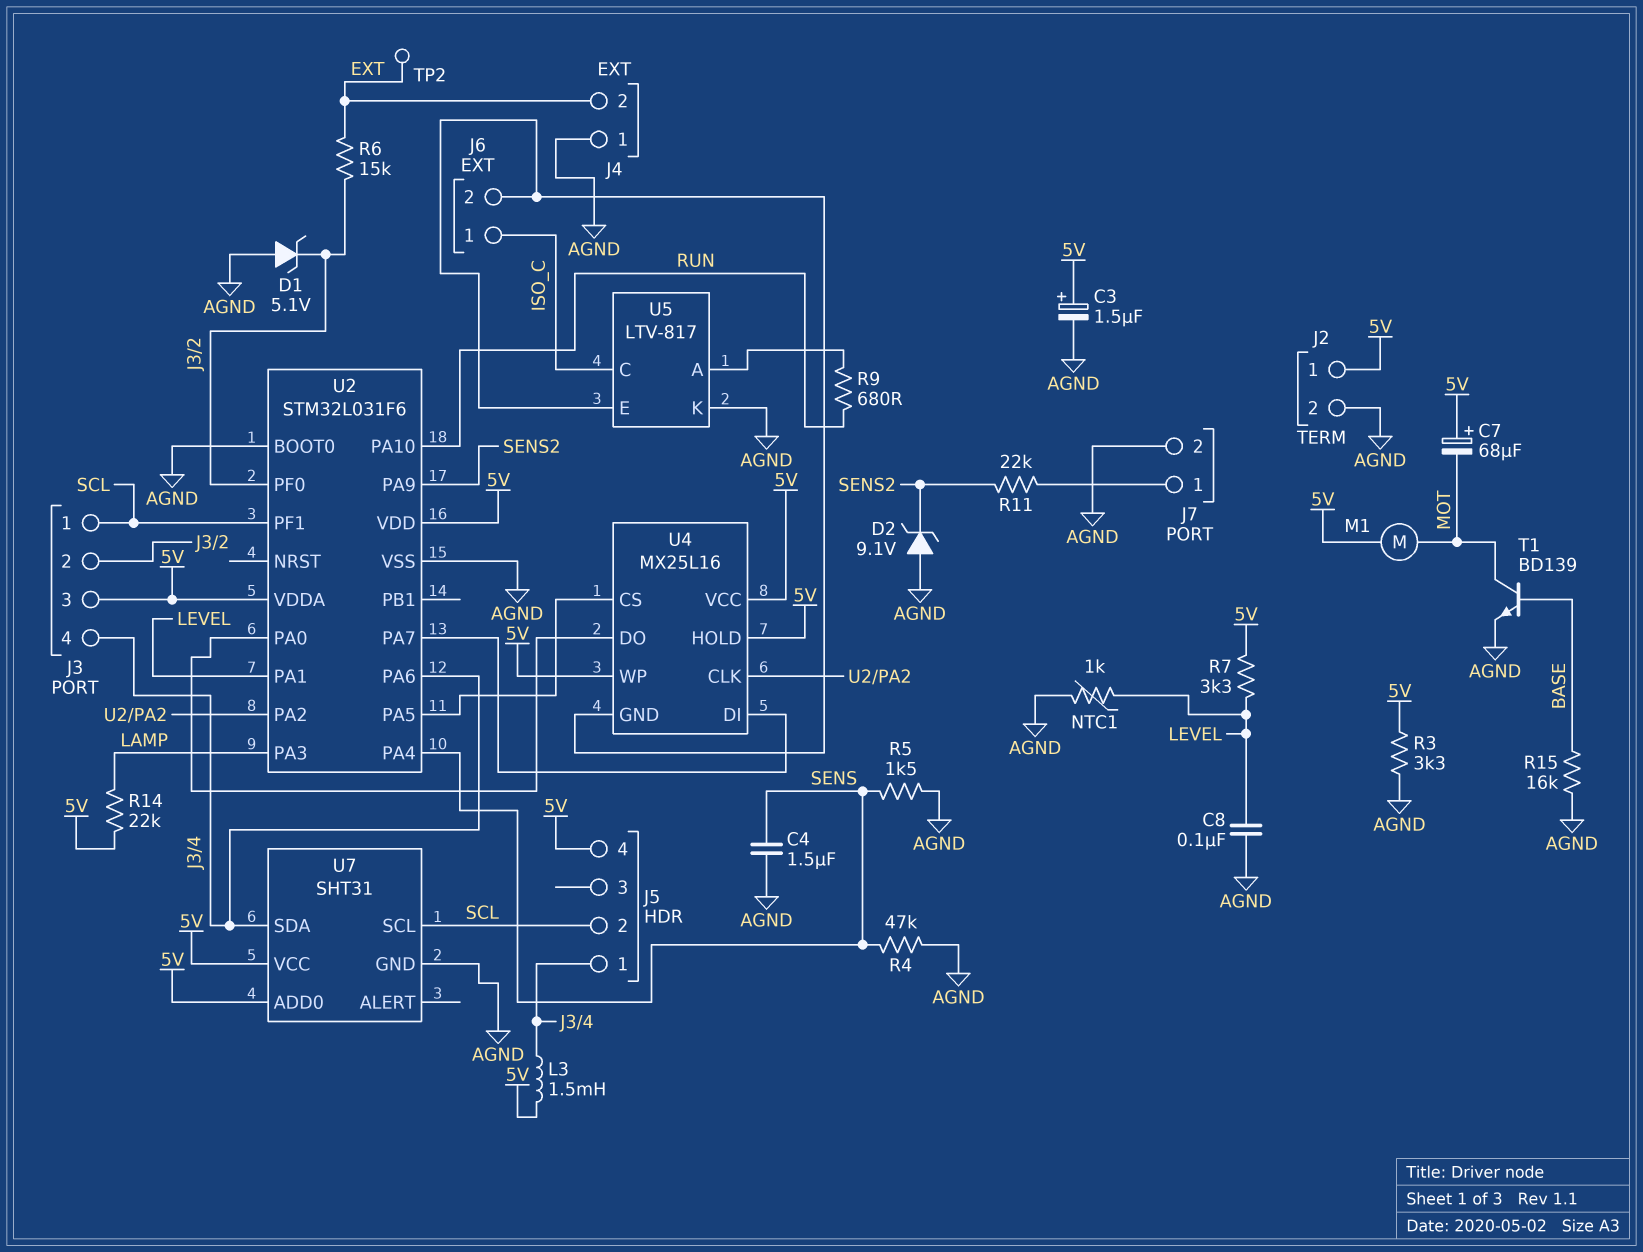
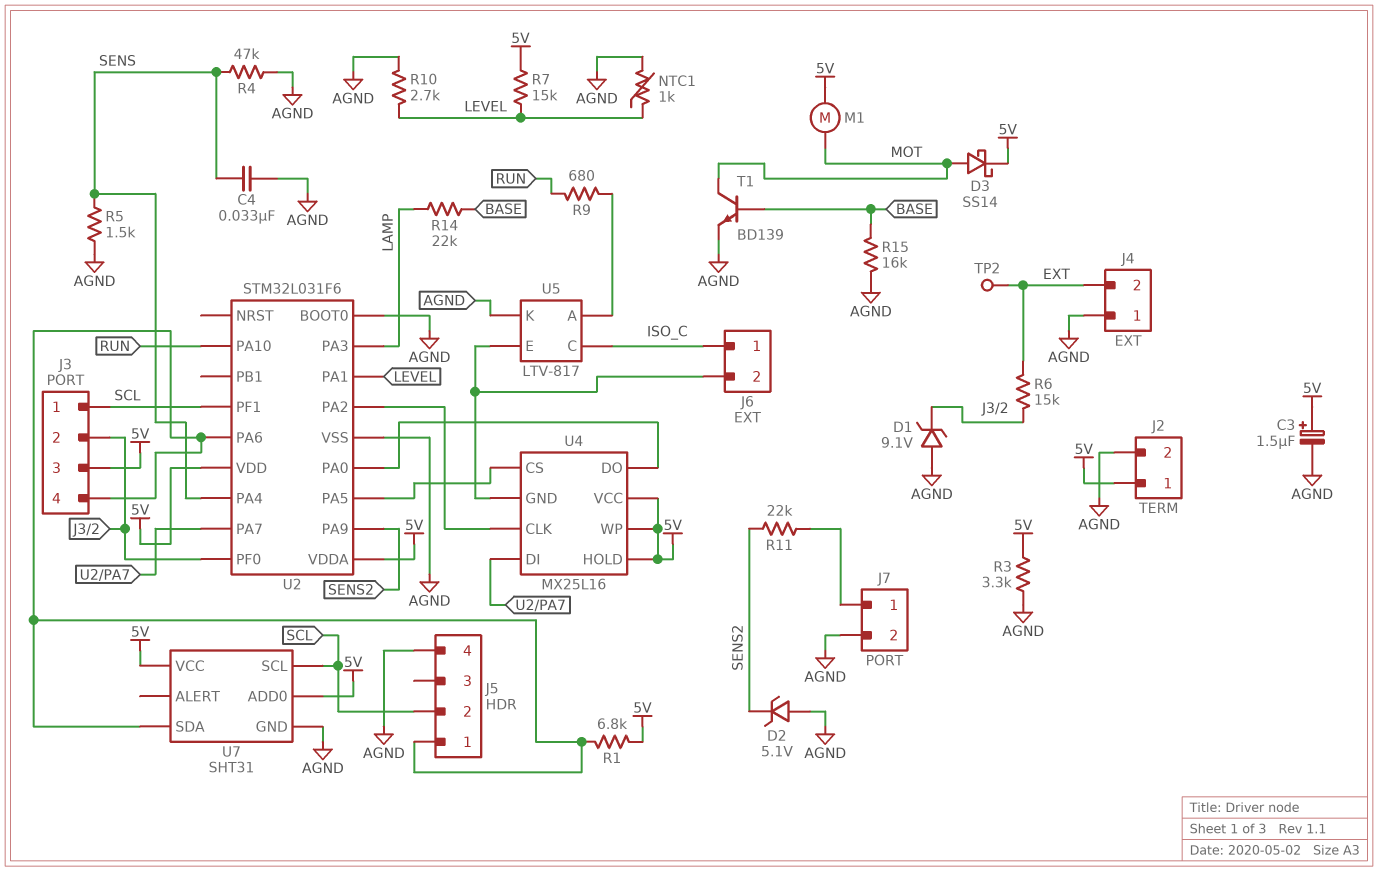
C4: 1.5uF (AGND, SENS) -> 33nF (AGND, SENS)
C7: 68uF (plus 5V, minus MOT) -> none
C8: 100nF (AGND, LEVEL) -> none
D1: zener 5.1V (A AGND, K J3/2) -> zener 9.1V (A AGND, K J3/2)
D2: zener 9.1V (A AGND, K SENS2) -> zener 5.1V (A AGND, K SENS2)
D3: none -> schottky SS14 (A MOT, K 5V)
J5 pin 4: 5V -> AGND
L3: 1.5mH (5V, J3/4) -> none
R1: none -> 6.8k (5V, J3/4)
R7: 3.3k (5V, LEVEL) -> 15k (5V, LEVEL)
R10: none -> 2.7k (AGND, LEVEL)
R14: 22k (5V, LAMP) -> 22k (BASE, LAMP)

